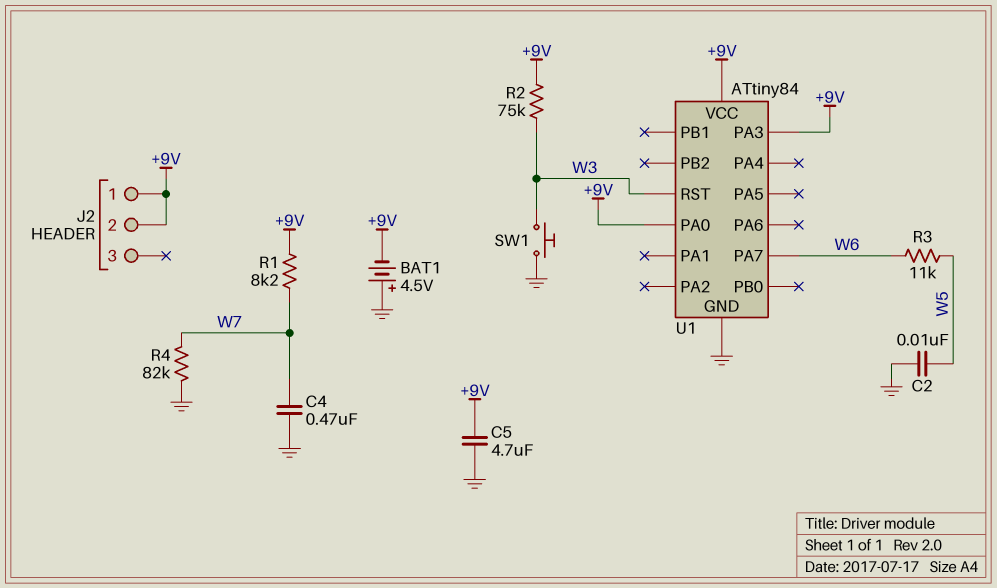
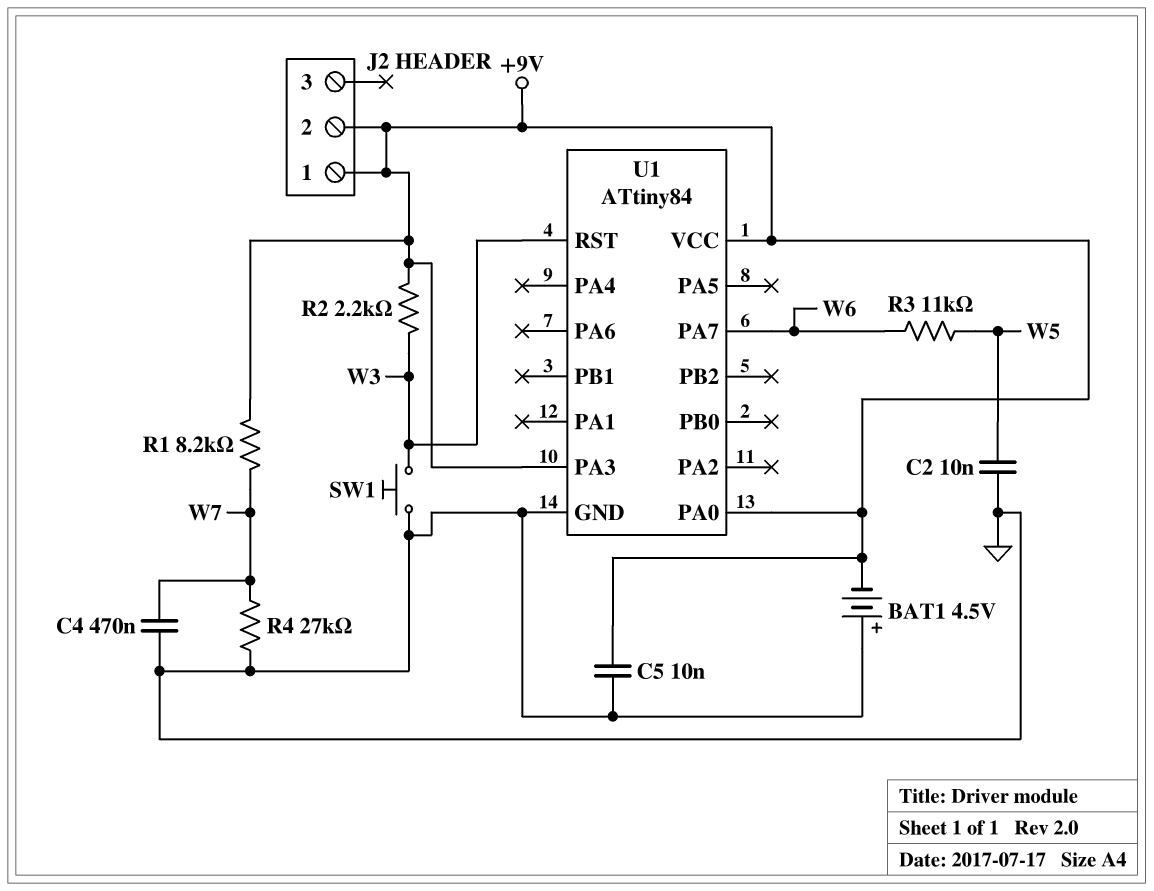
C5: 4.7uF (+9V, GND) -> 10nF (+9V, GND)
R2: 75k (+9V, W3) -> 2.2k (+9V, W3)
R4: 82k (GND, W7) -> 27k (GND, W7)

